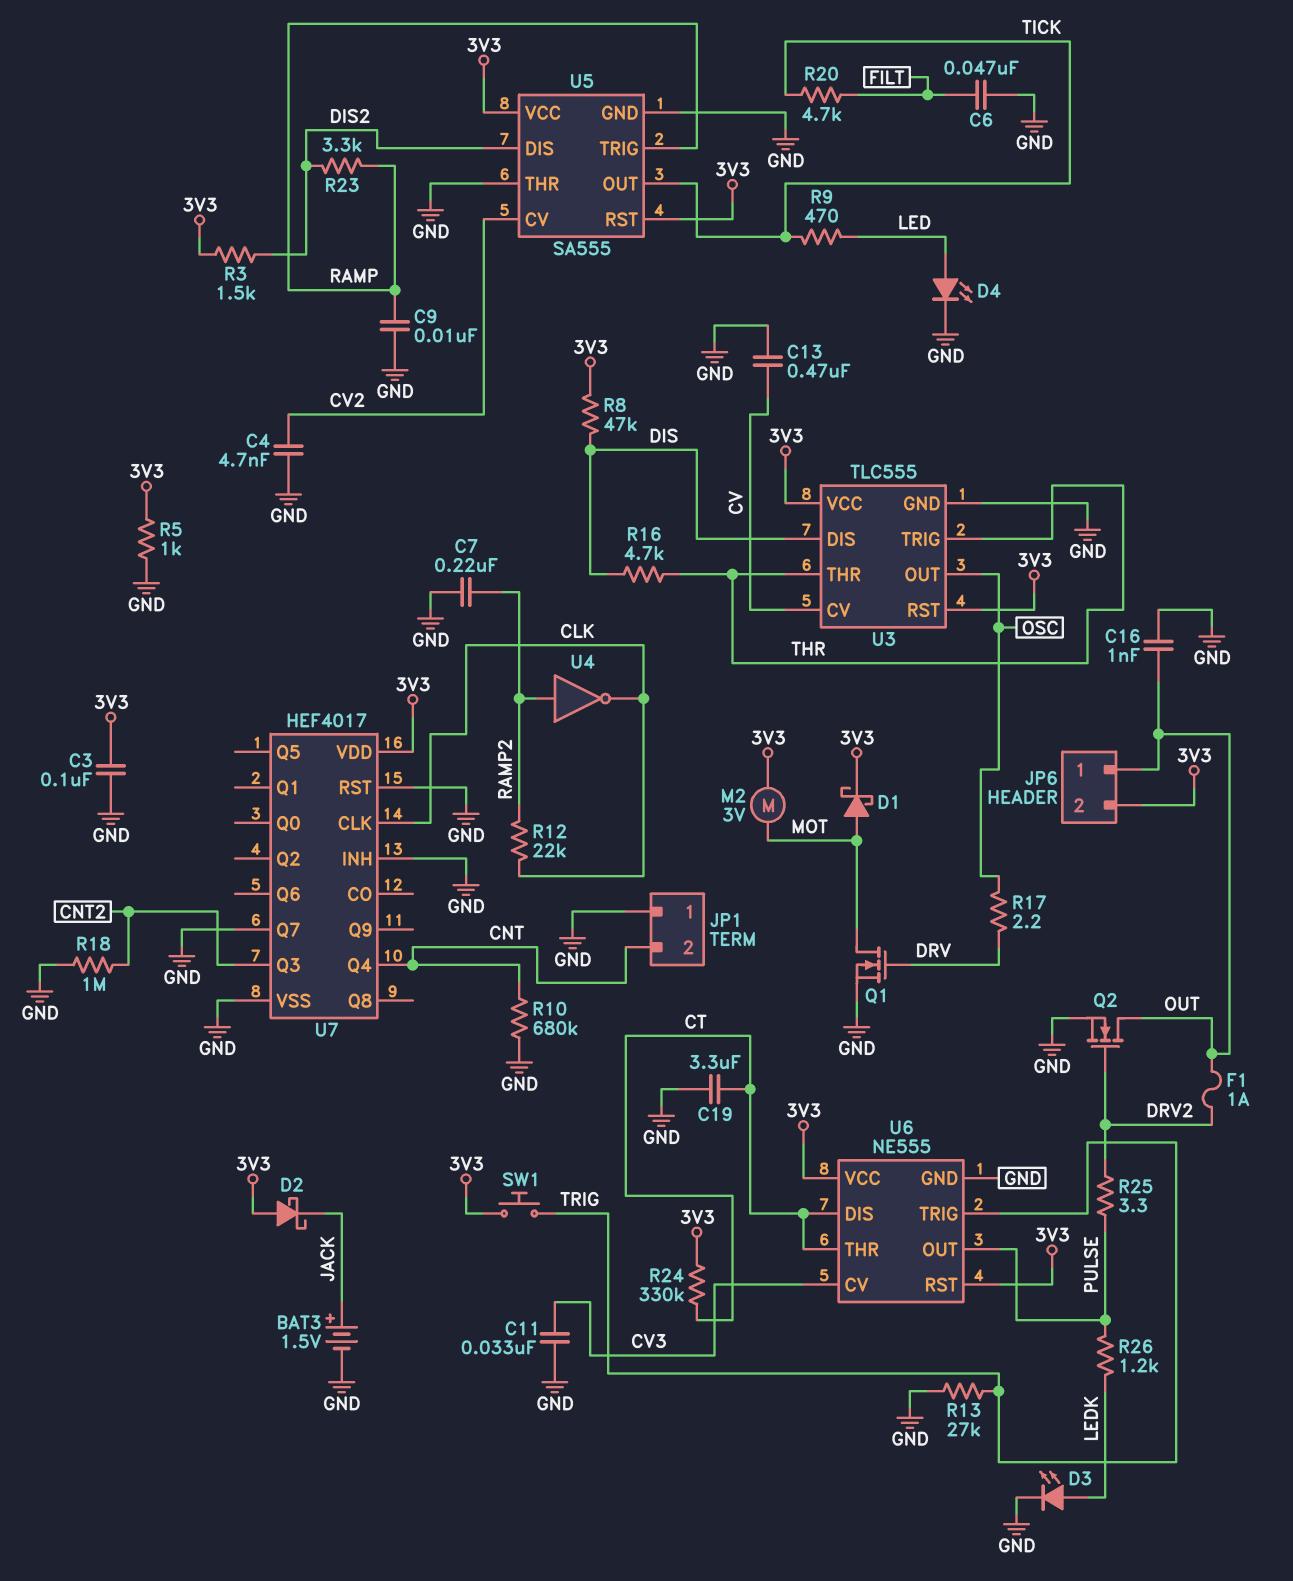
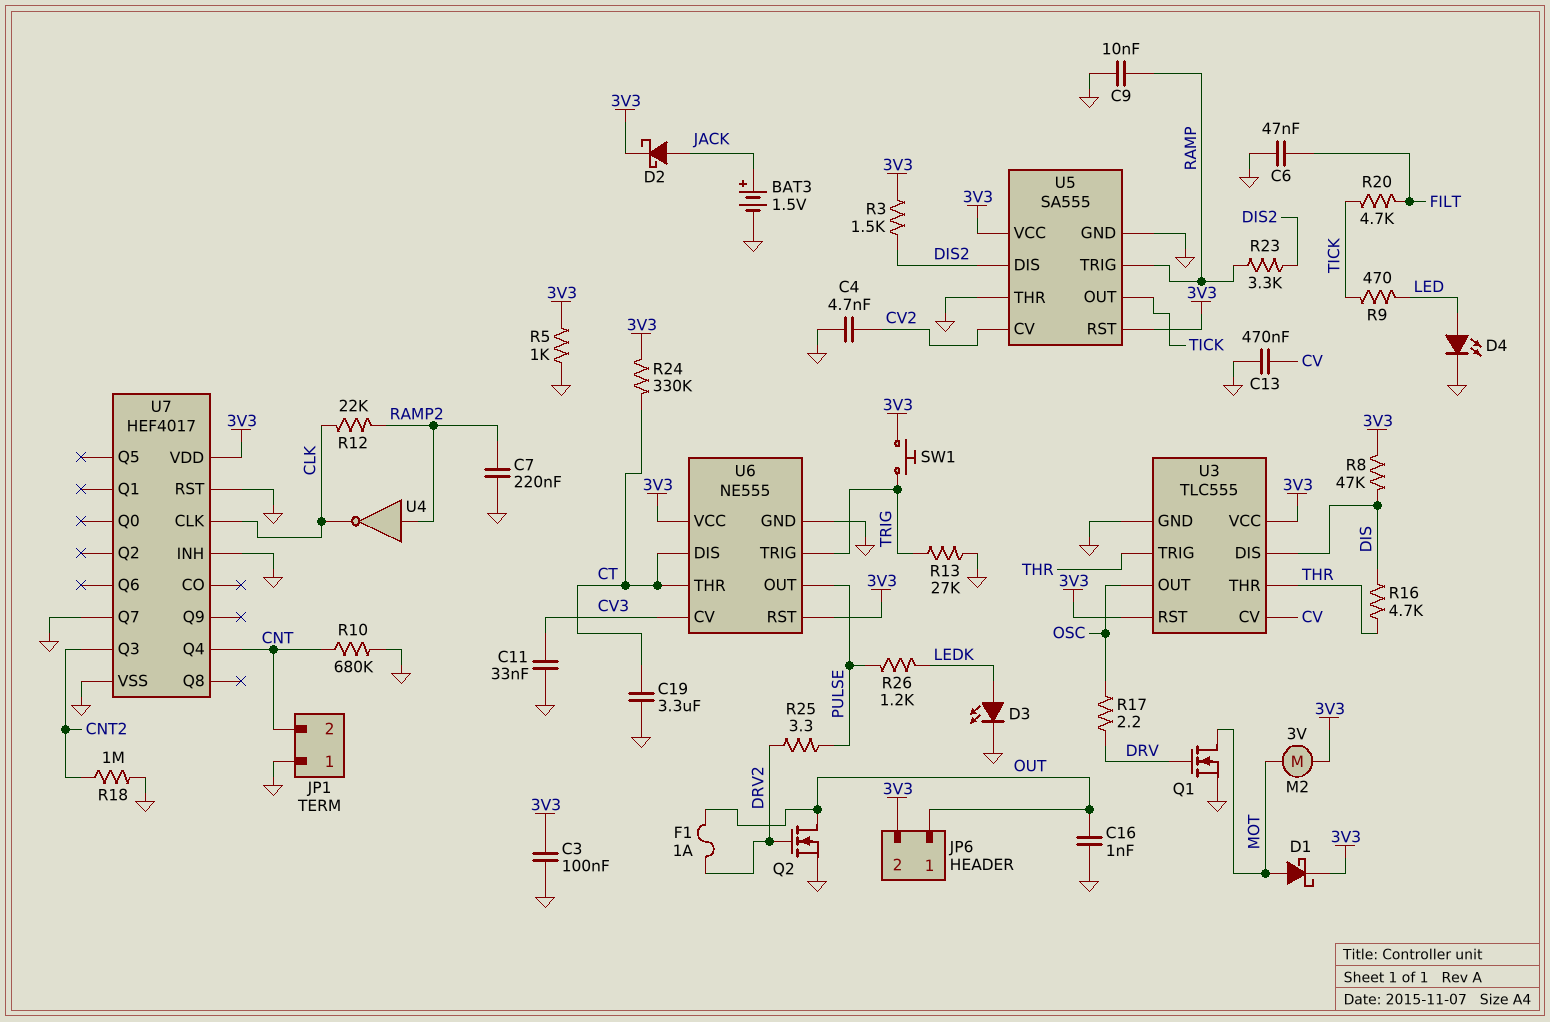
D2: schottky (A 3V3, K JACK) -> schottky (A JACK, K 3V3)

